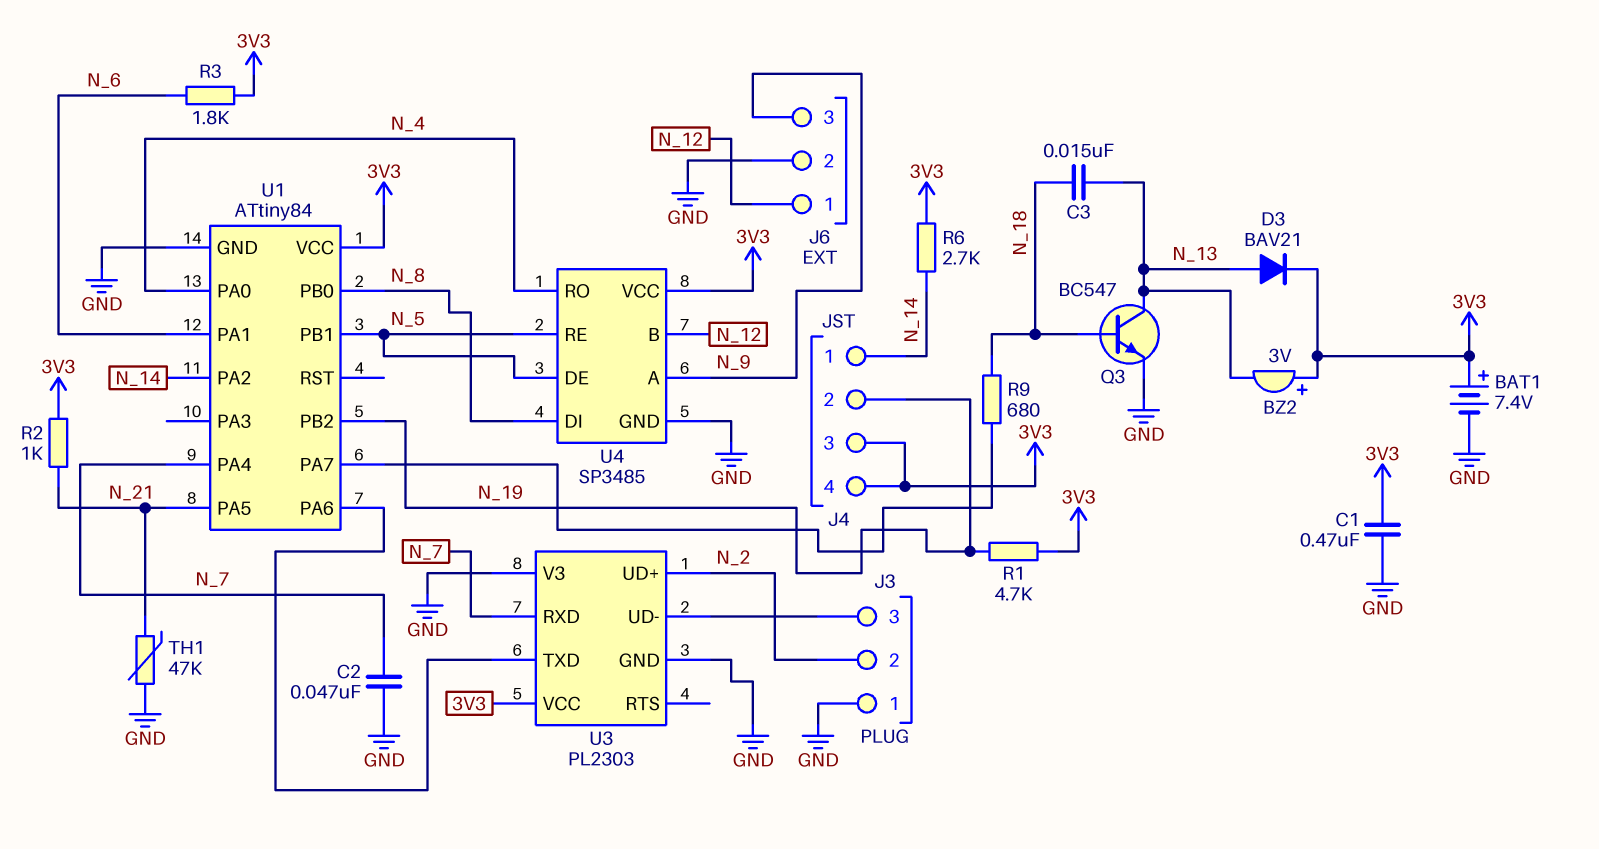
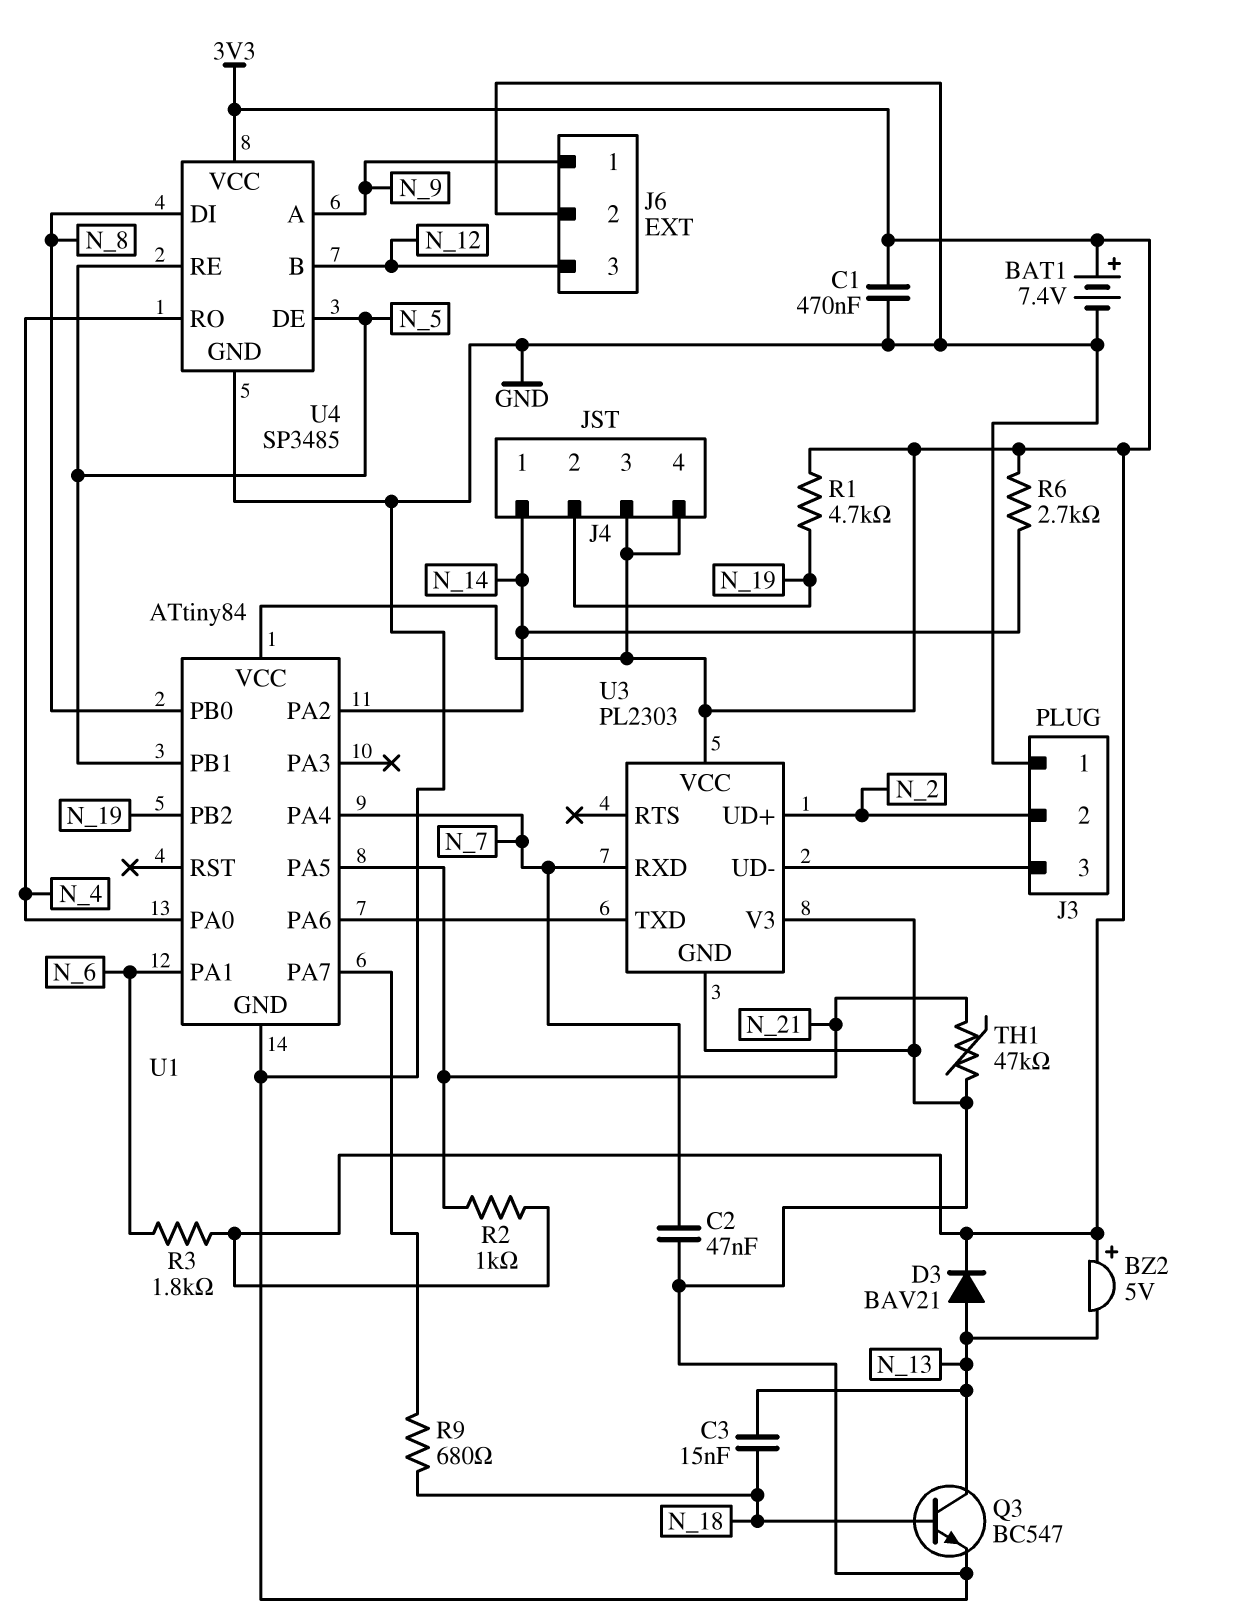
BZ2: buzzer 3V (plus 3V3, minus N_13) -> buzzer 5V (plus 3V3, minus N_13)
J6 pin 1: N_12 -> N_9
J6 pin 3: N_9 -> N_12

